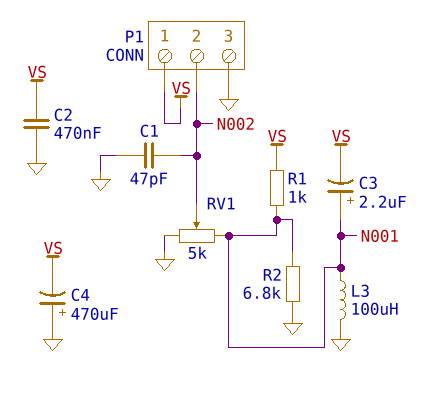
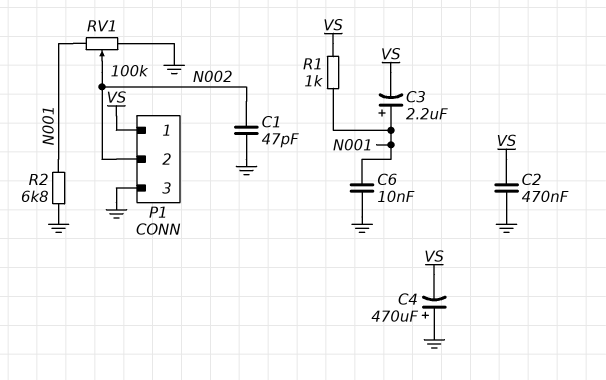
C6: none -> 10nF (GND, N001)
L3: 100uH (GND, N001) -> none
RV1: 5k (GND, N001, wiper N002) -> 100k (GND, N001, wiper N002)

